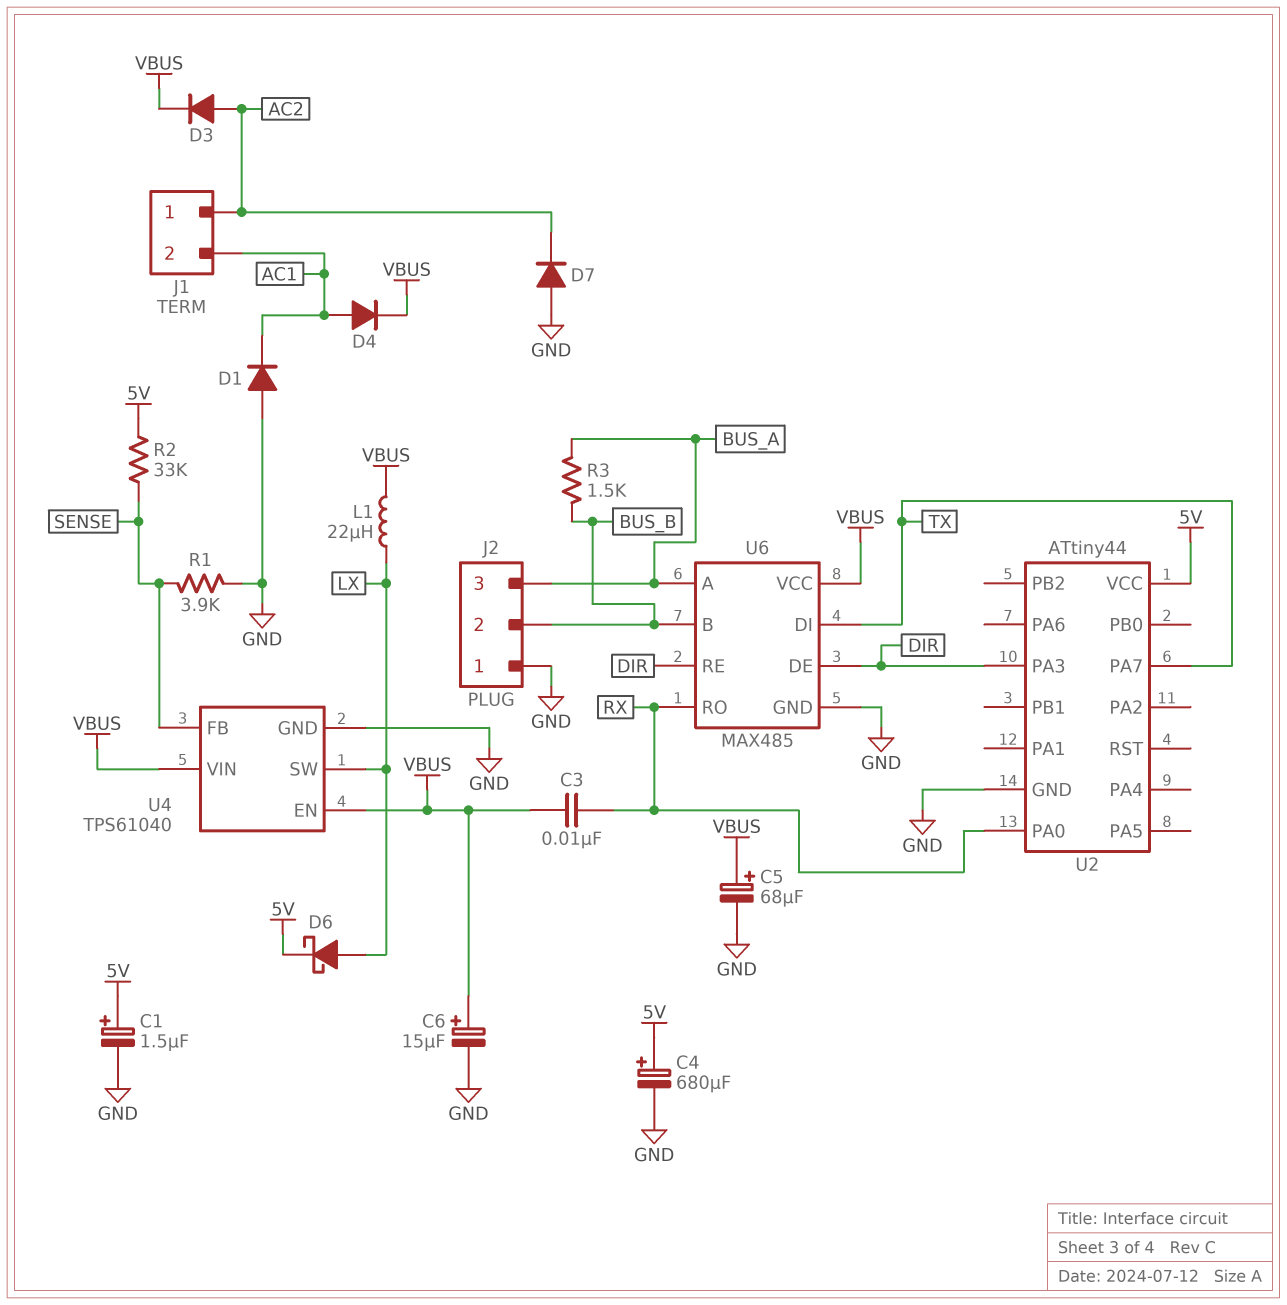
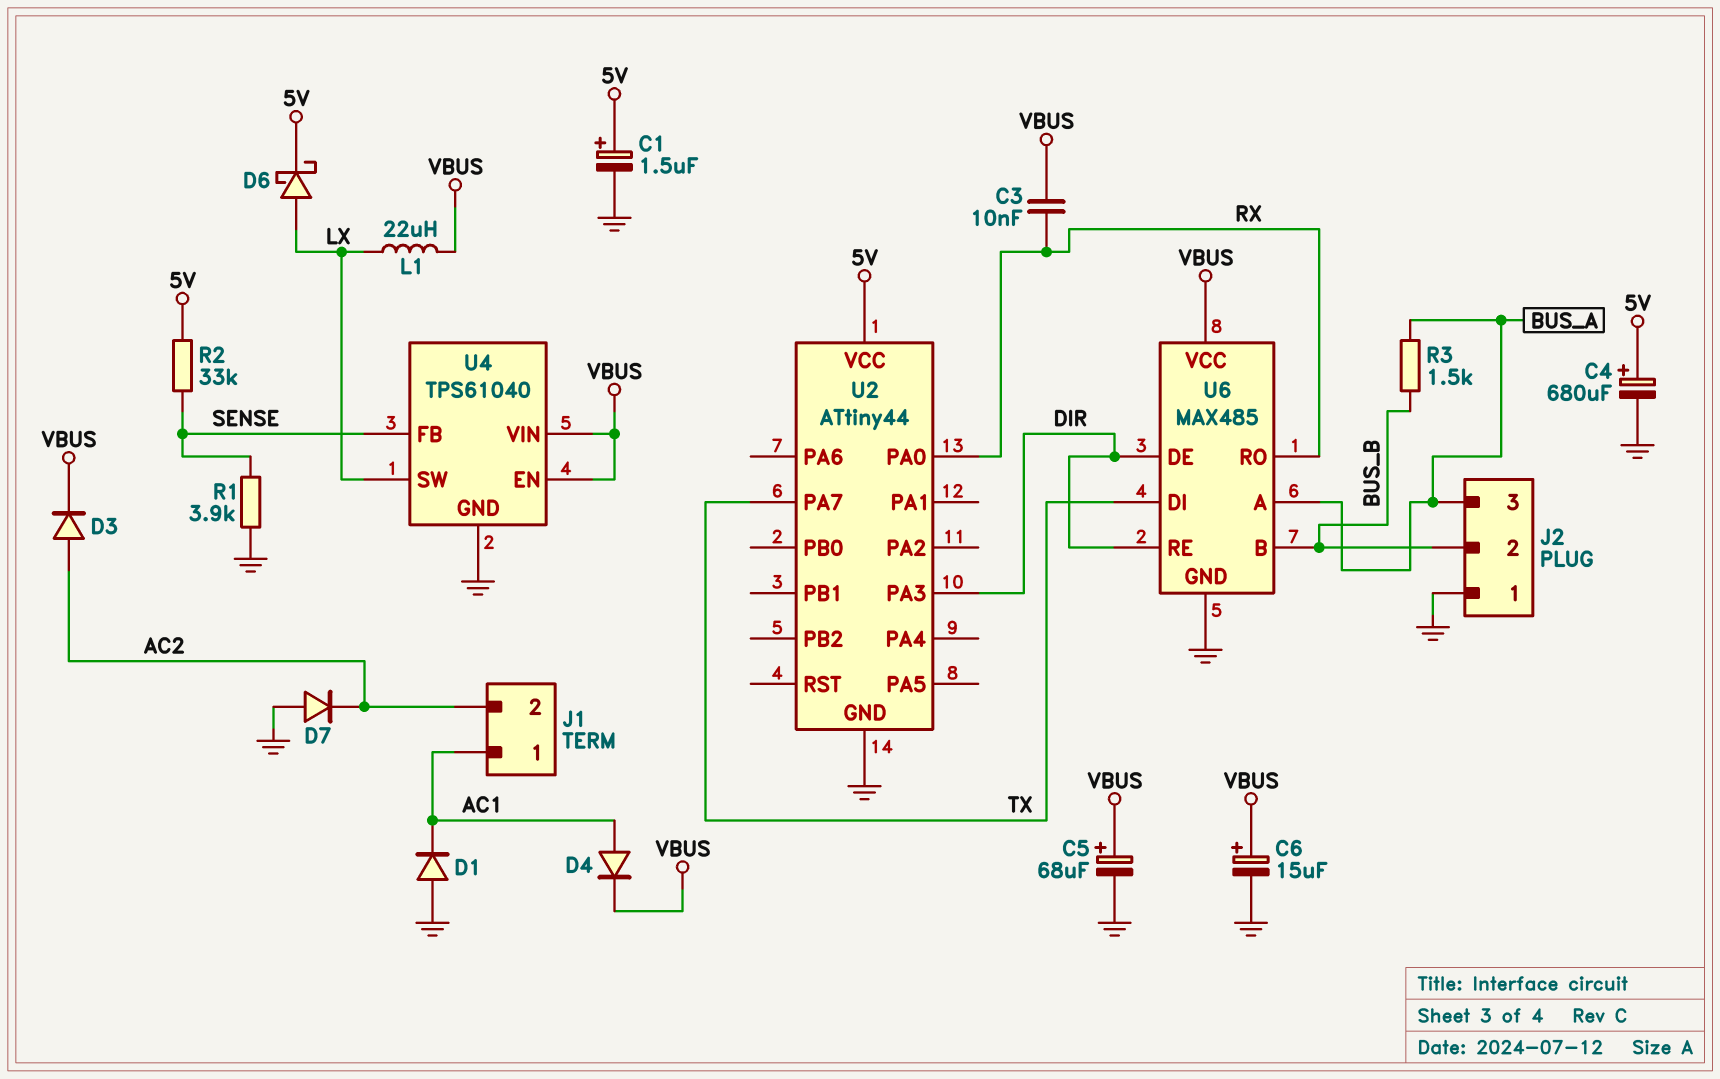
J1 pin 1: AC2 -> AC1
J1 pin 2: AC1 -> AC2

